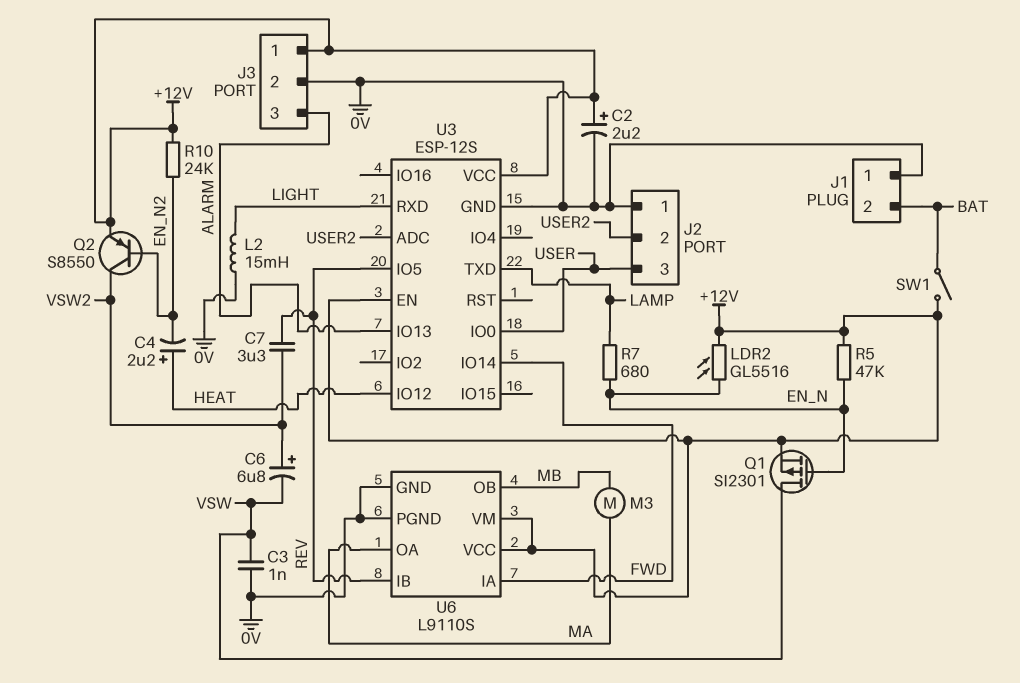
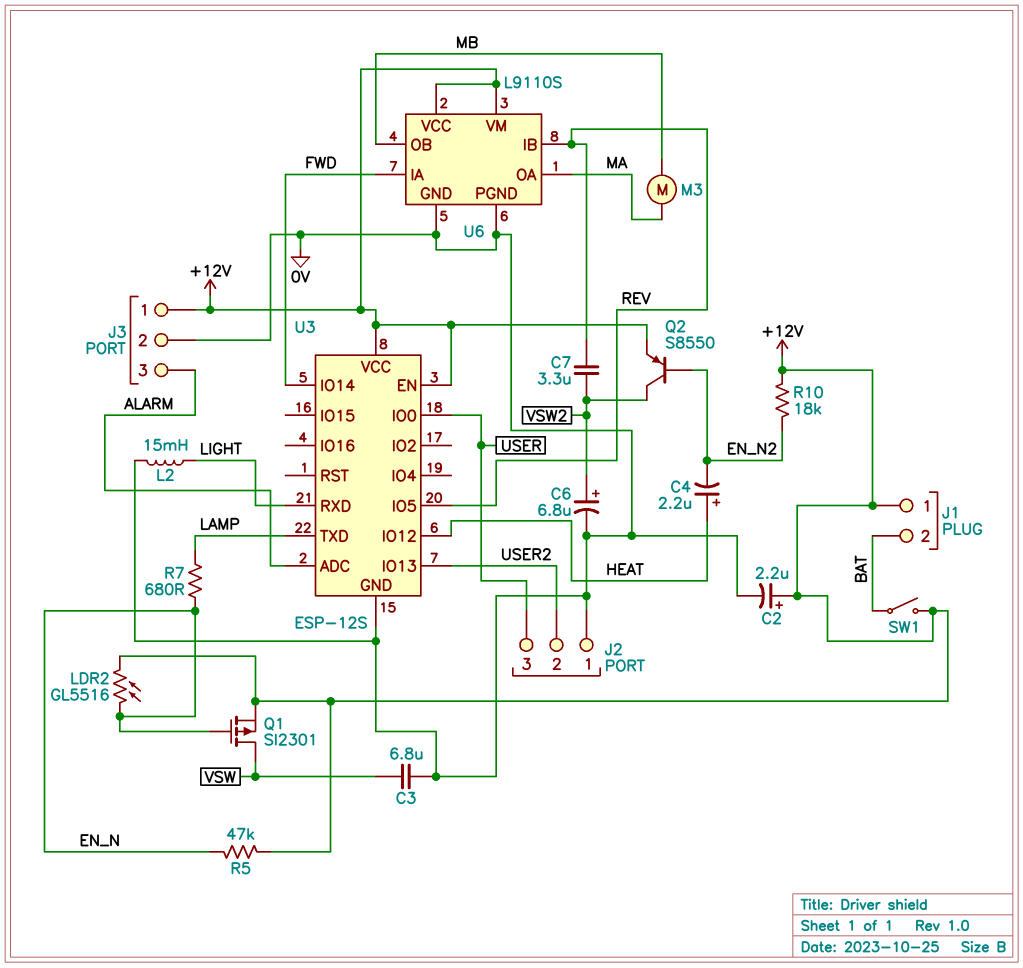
C3: 1nF (0V, VSW) -> 6.8uF (0V, VSW)
C6: 6.8uF (plus VSW2, minus VSW) -> 6.8uF (plus VSW2, minus 0V)
J1 pin 1: 0V -> +12V
R10: 24k (+12V, EN_N2) -> 18k (+12V, EN_N2)
U3 pin ADC: USER2 -> ALARM
U3 pin IO13: ALARM -> USER2

